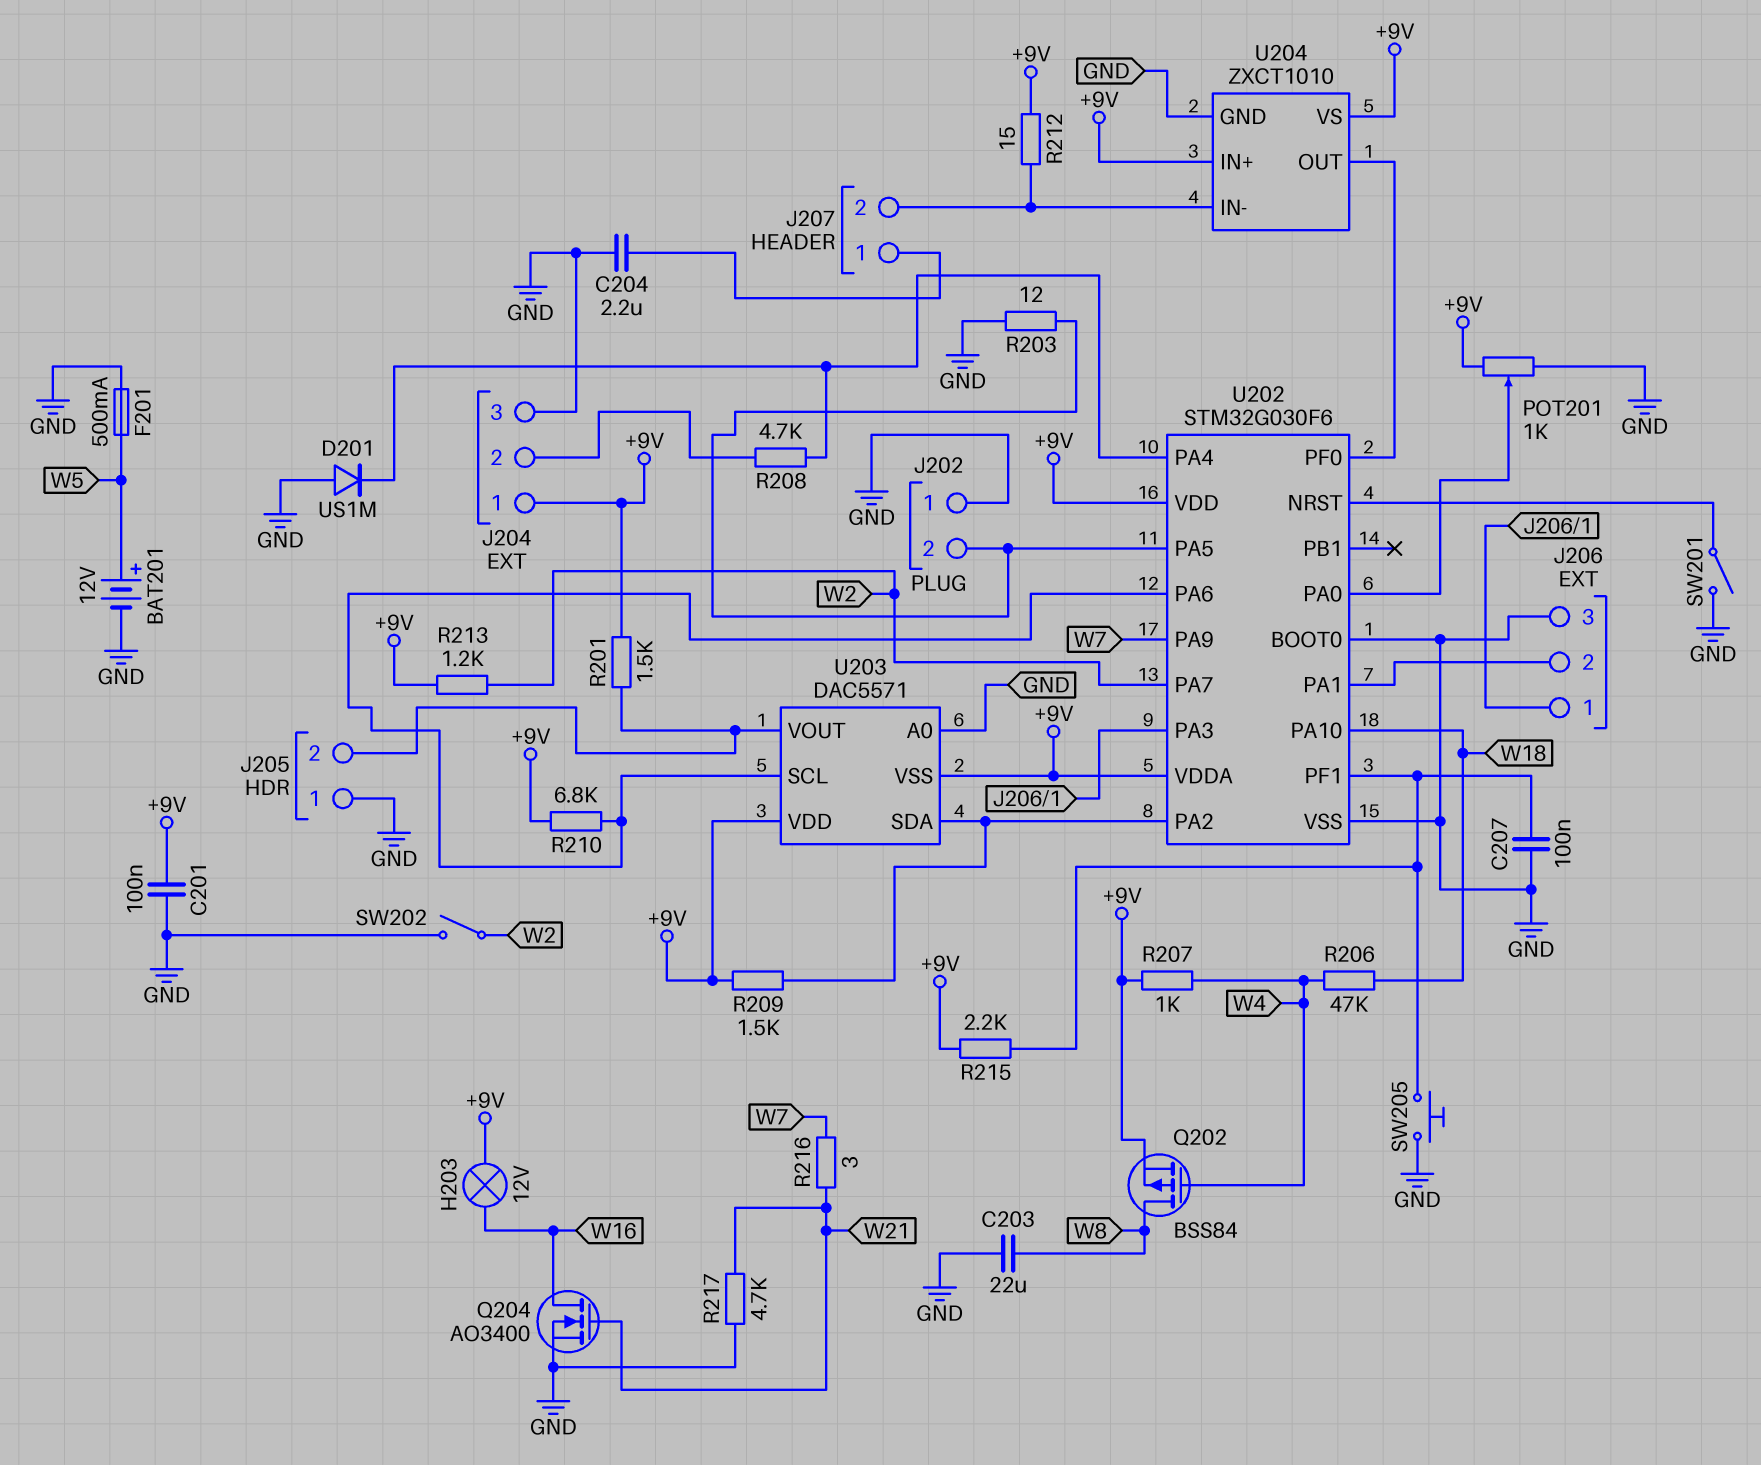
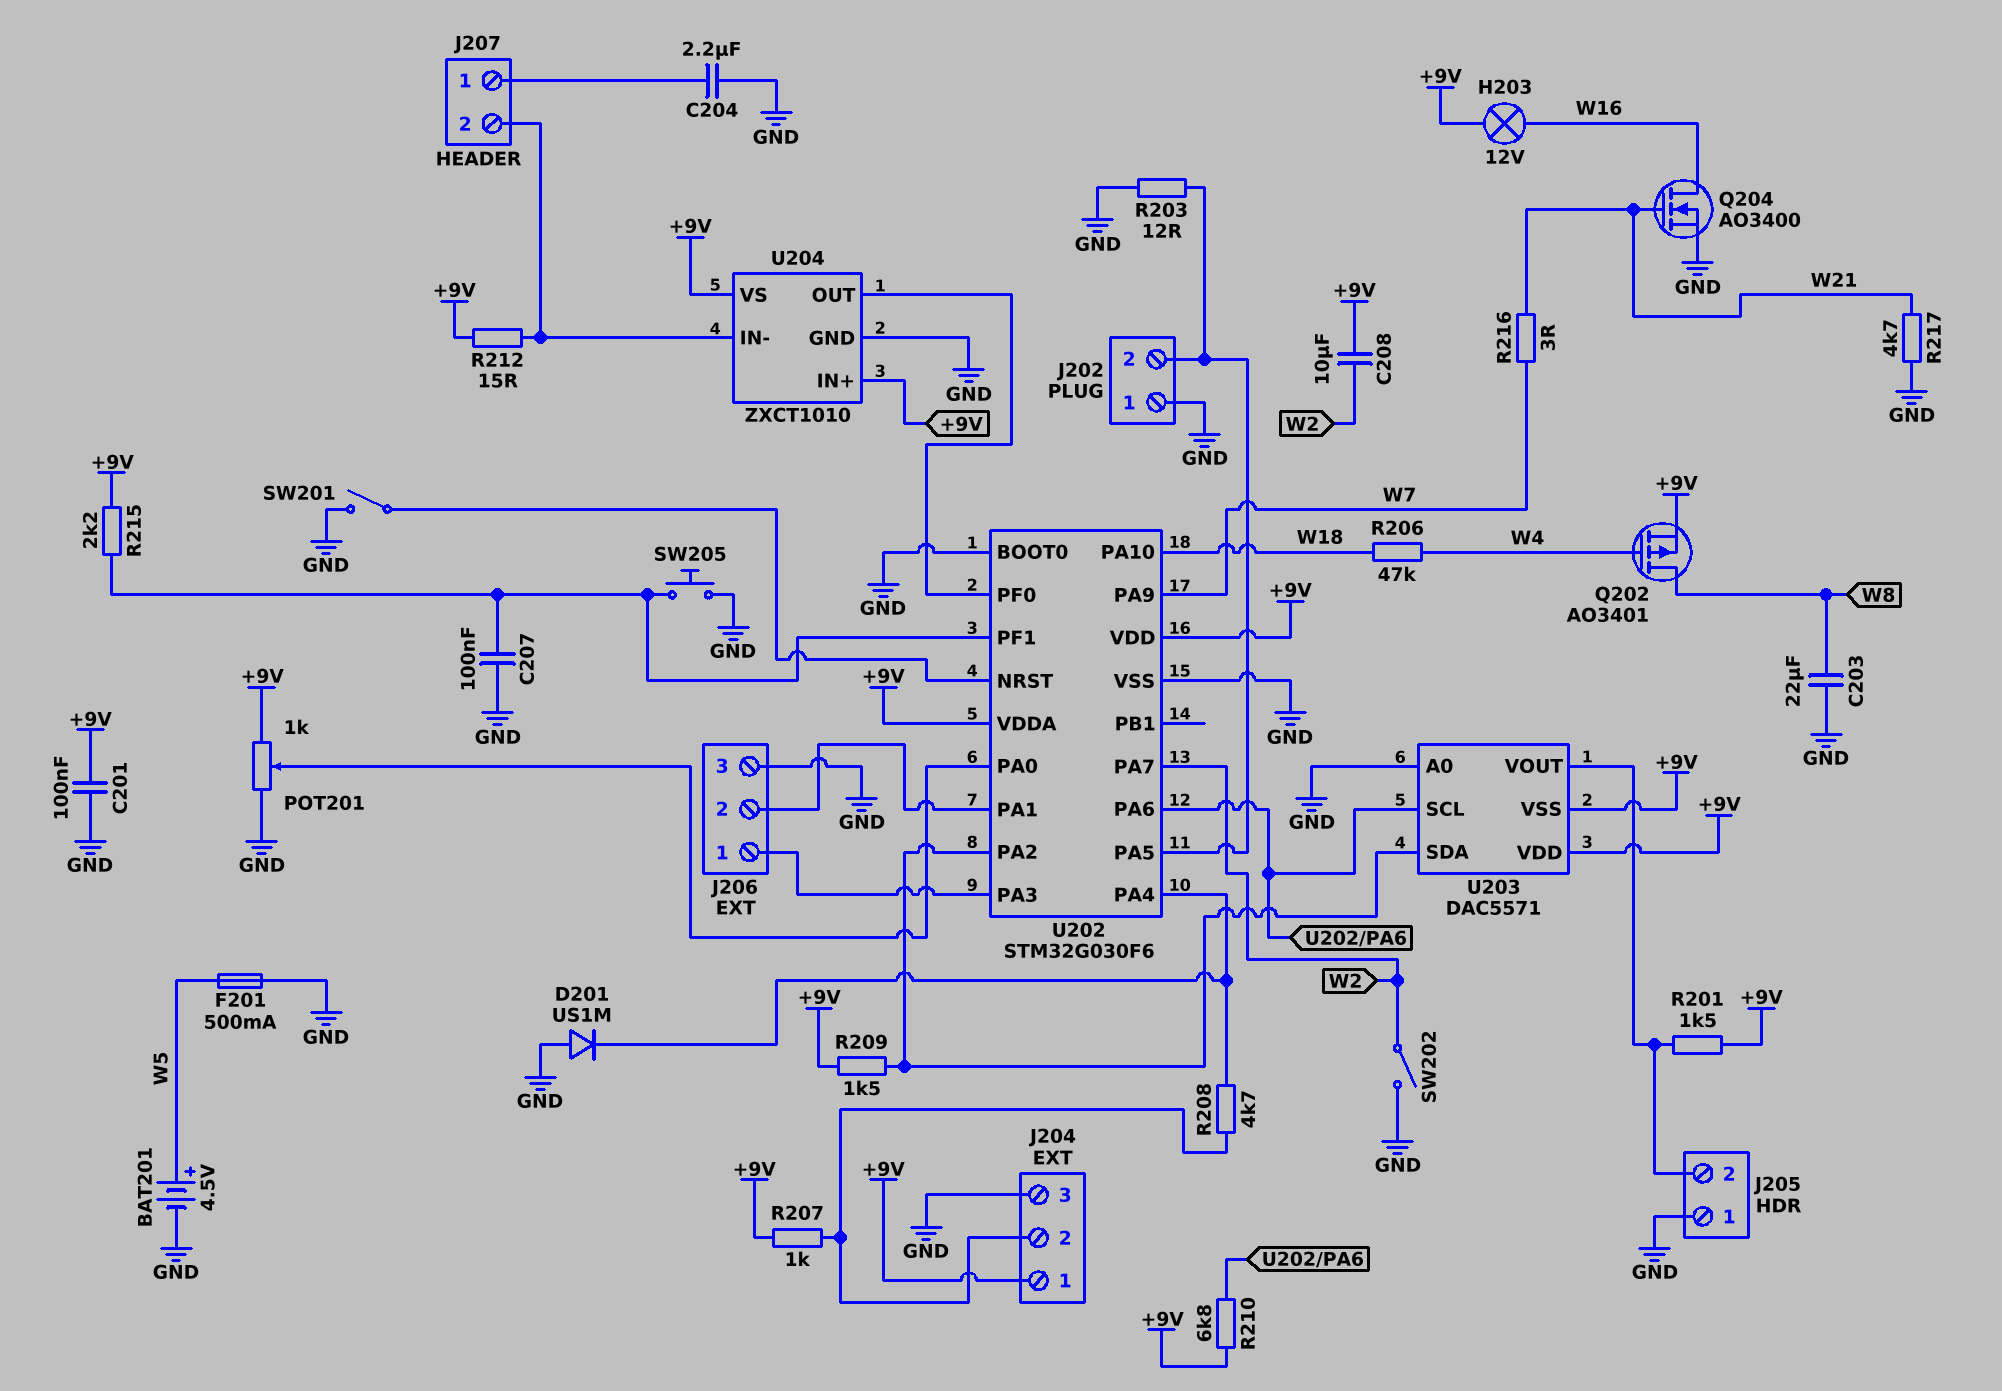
BAT201: 12V (plus W5, minus GND) -> 4.5V (plus W5, minus GND)
C208: none -> 10uF (+9V, W2)
Q202: PMOS BSS84 (G W4, D W8, S +9V) -> PMOS AO3401 (G W4, D W8, S +9V)
R207: 1k (+9V, W4) -> 1k (+9V, J204/2)
R213: 1.2k (+9V, W2) -> none

